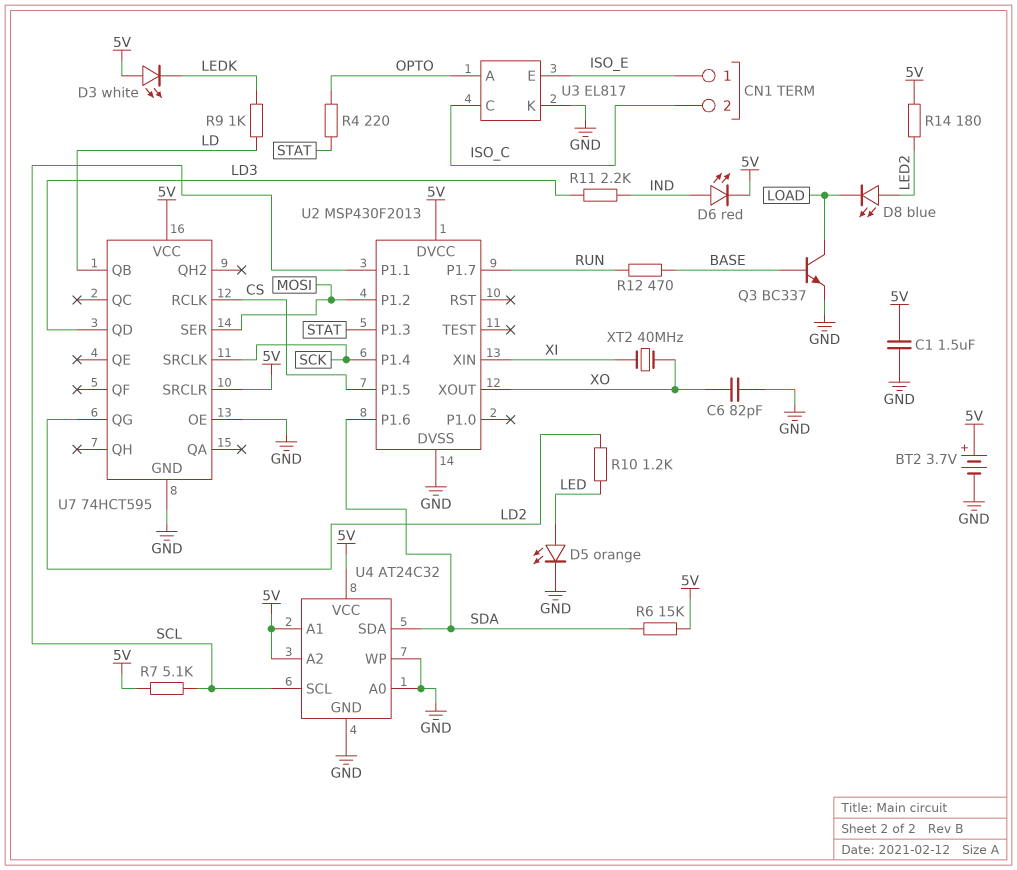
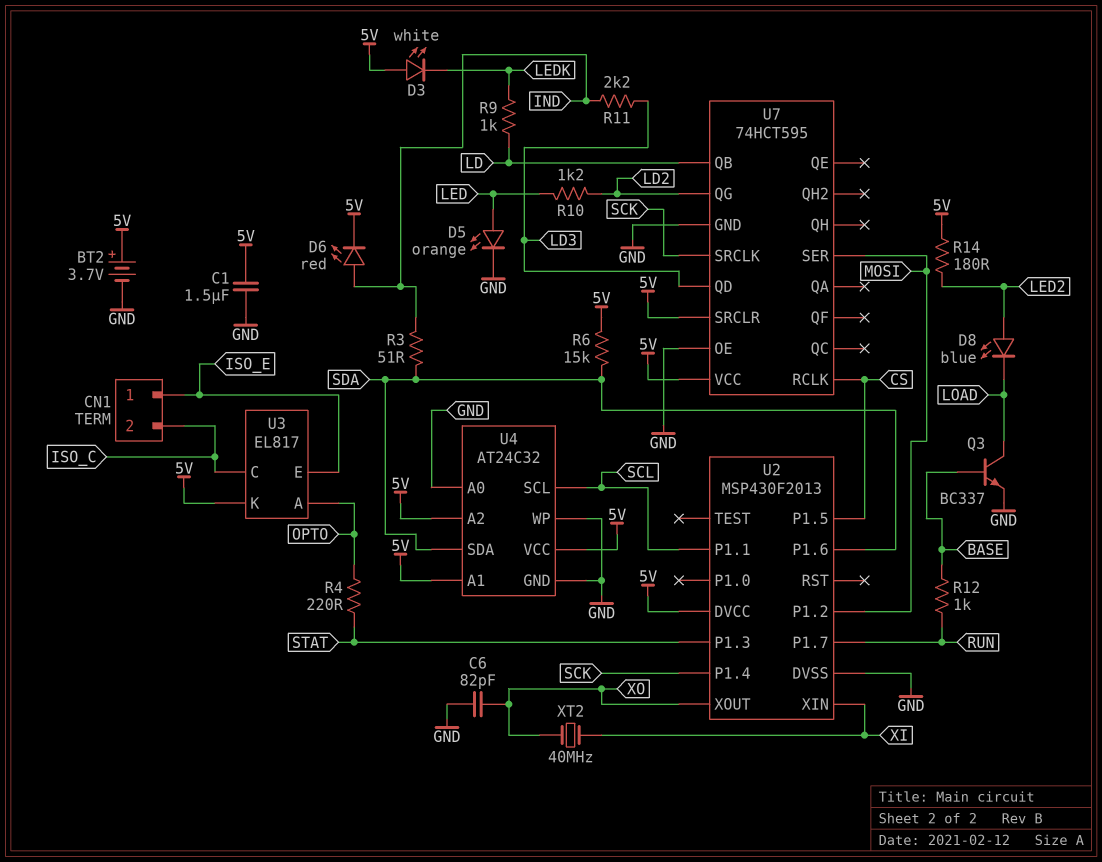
R3: none -> 51 (IND, SDA)
R7: 5.1k (5V, SCL) -> none
R12: 470 (BASE, RUN) -> 1k (BASE, RUN)
U3 pin K: GND -> 5V

